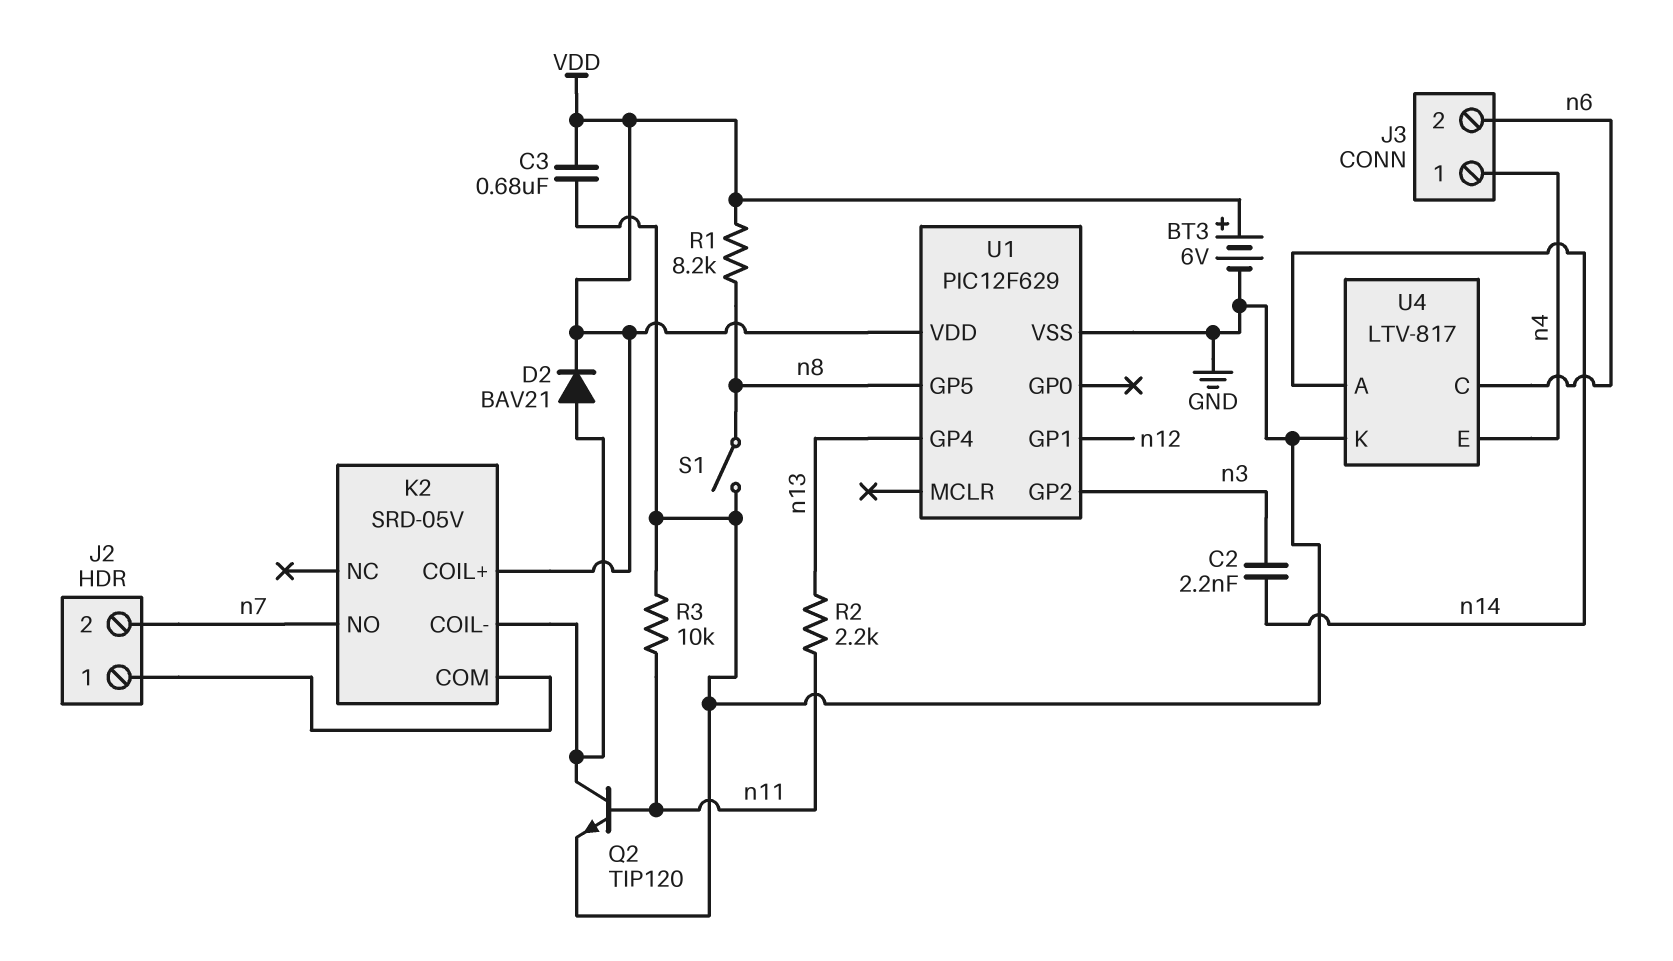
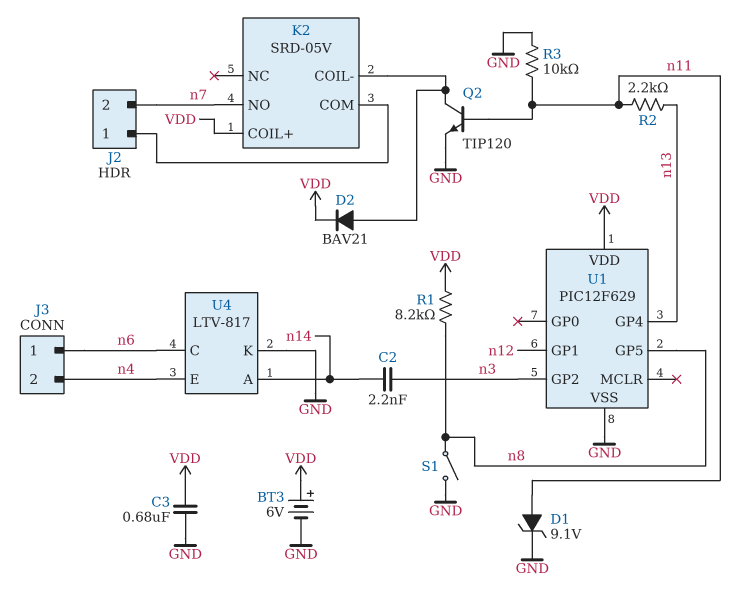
D1: none -> zener 9.1V (A n11, K GND)
J3 pin 1: n4 -> n6
J3 pin 2: n6 -> n4

